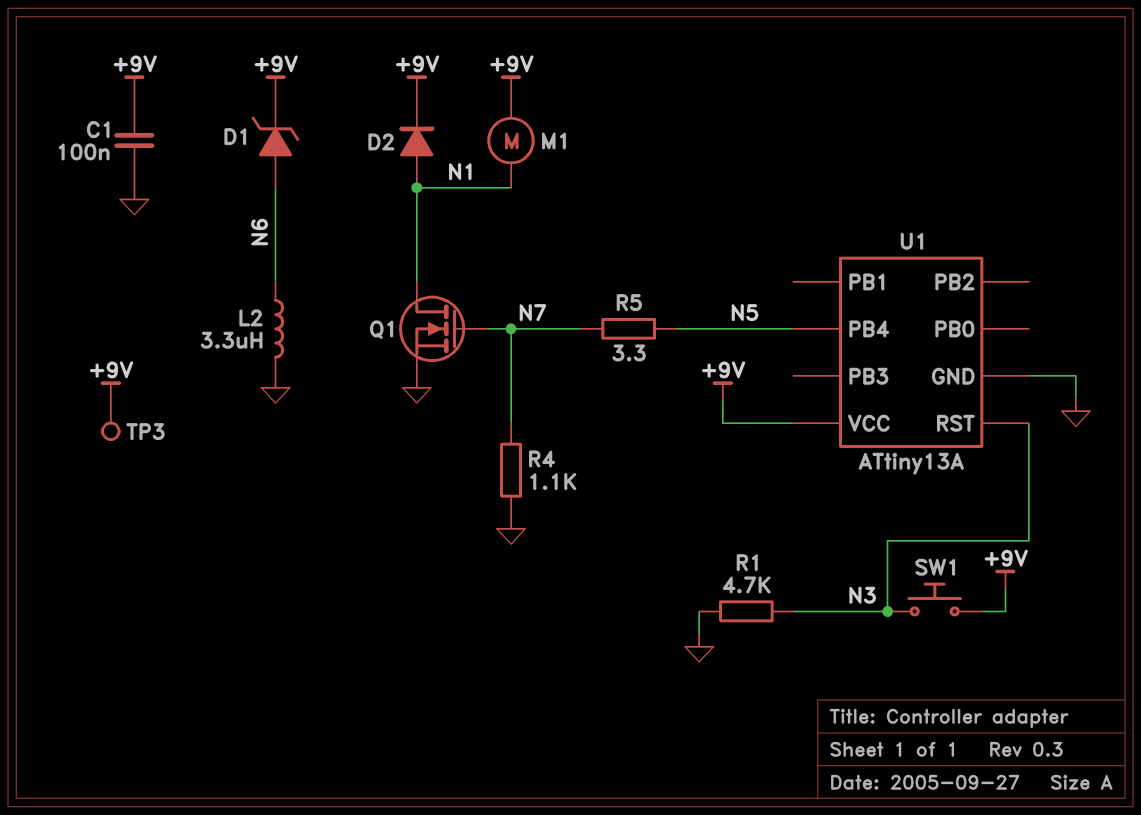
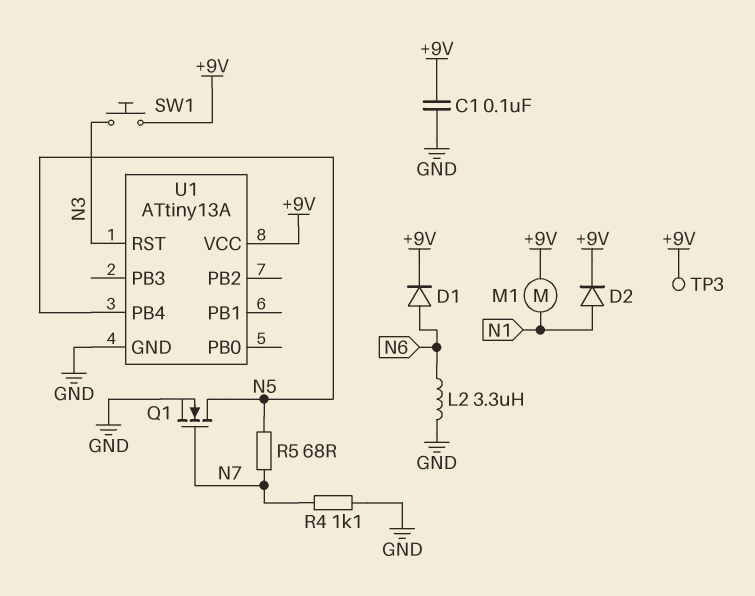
D1: zener (A N6, K +9V) -> diode (A N6, K +9V)
Q1: NMOS (G N7, D N1, S GND) -> NMOS (G N7, D N5, S GND)
R1: 4.7k (GND, N3) -> none
R5: 3.3 (N5, N7) -> 68 (N5, N7)

